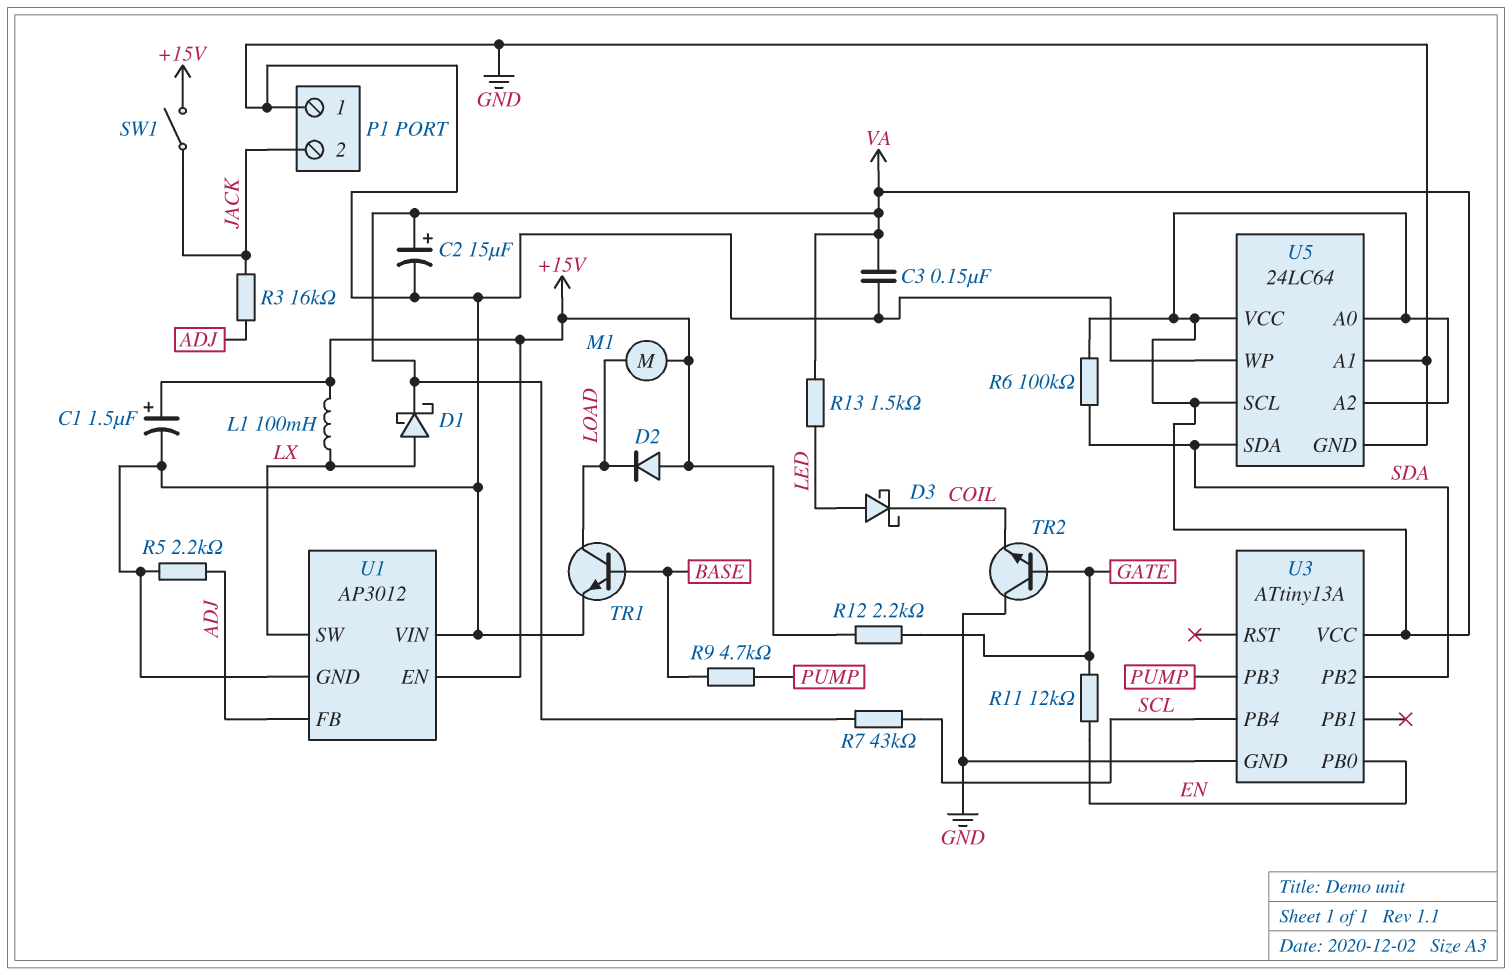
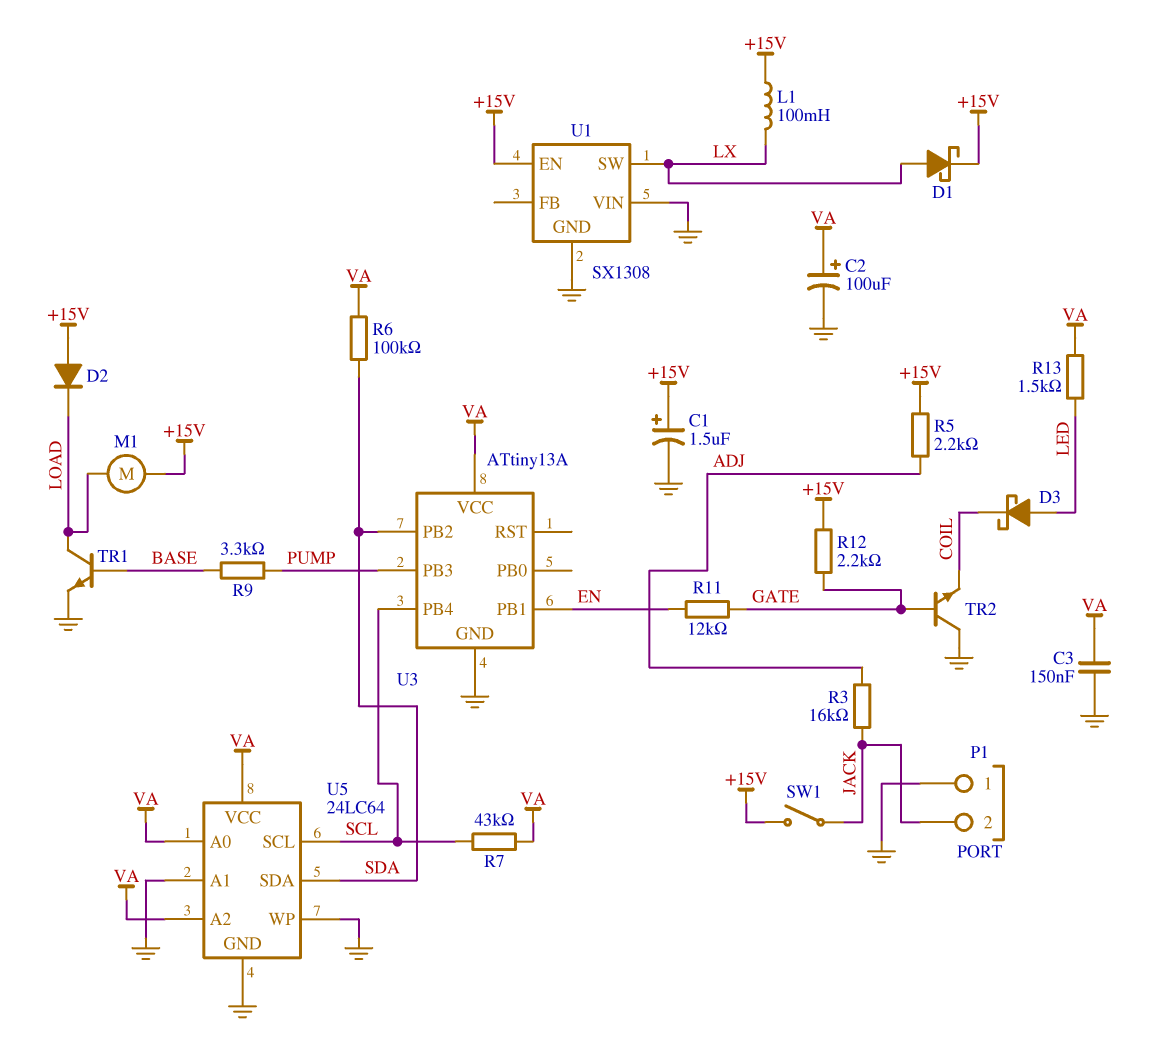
C2: 15uF (plus VA, minus GND) -> 100uF (plus VA, minus GND)
D1: schottky (A LX, K VA) -> schottky (A LX, K +15V)
R5: 2.2k (ADJ, GND) -> 2.2k (+15V, ADJ)
R9: 4.7k (BASE, PUMP) -> 3.3k (BASE, PUMP)
U1: AP3012 -> SX1308
U1 pin FB: ADJ -> none
U3 pin PB0: EN -> none
U3 pin PB1: none -> EN
U5 pin SCL: VA -> SCL

